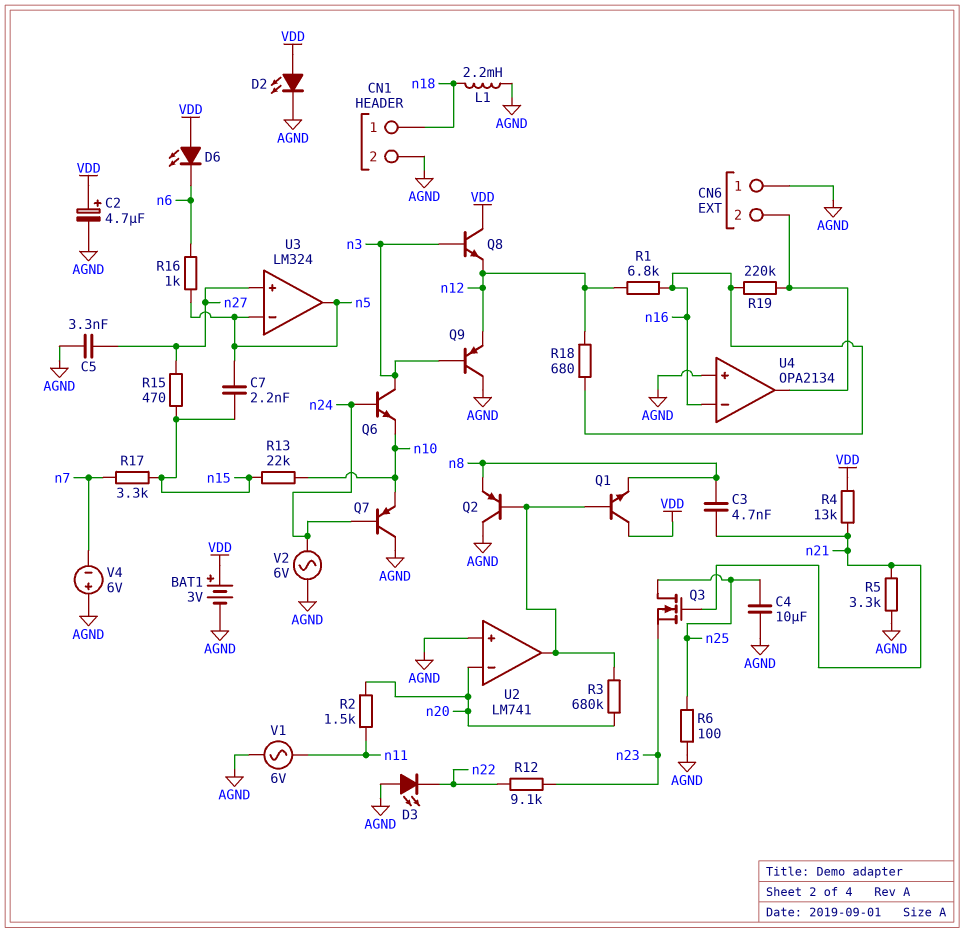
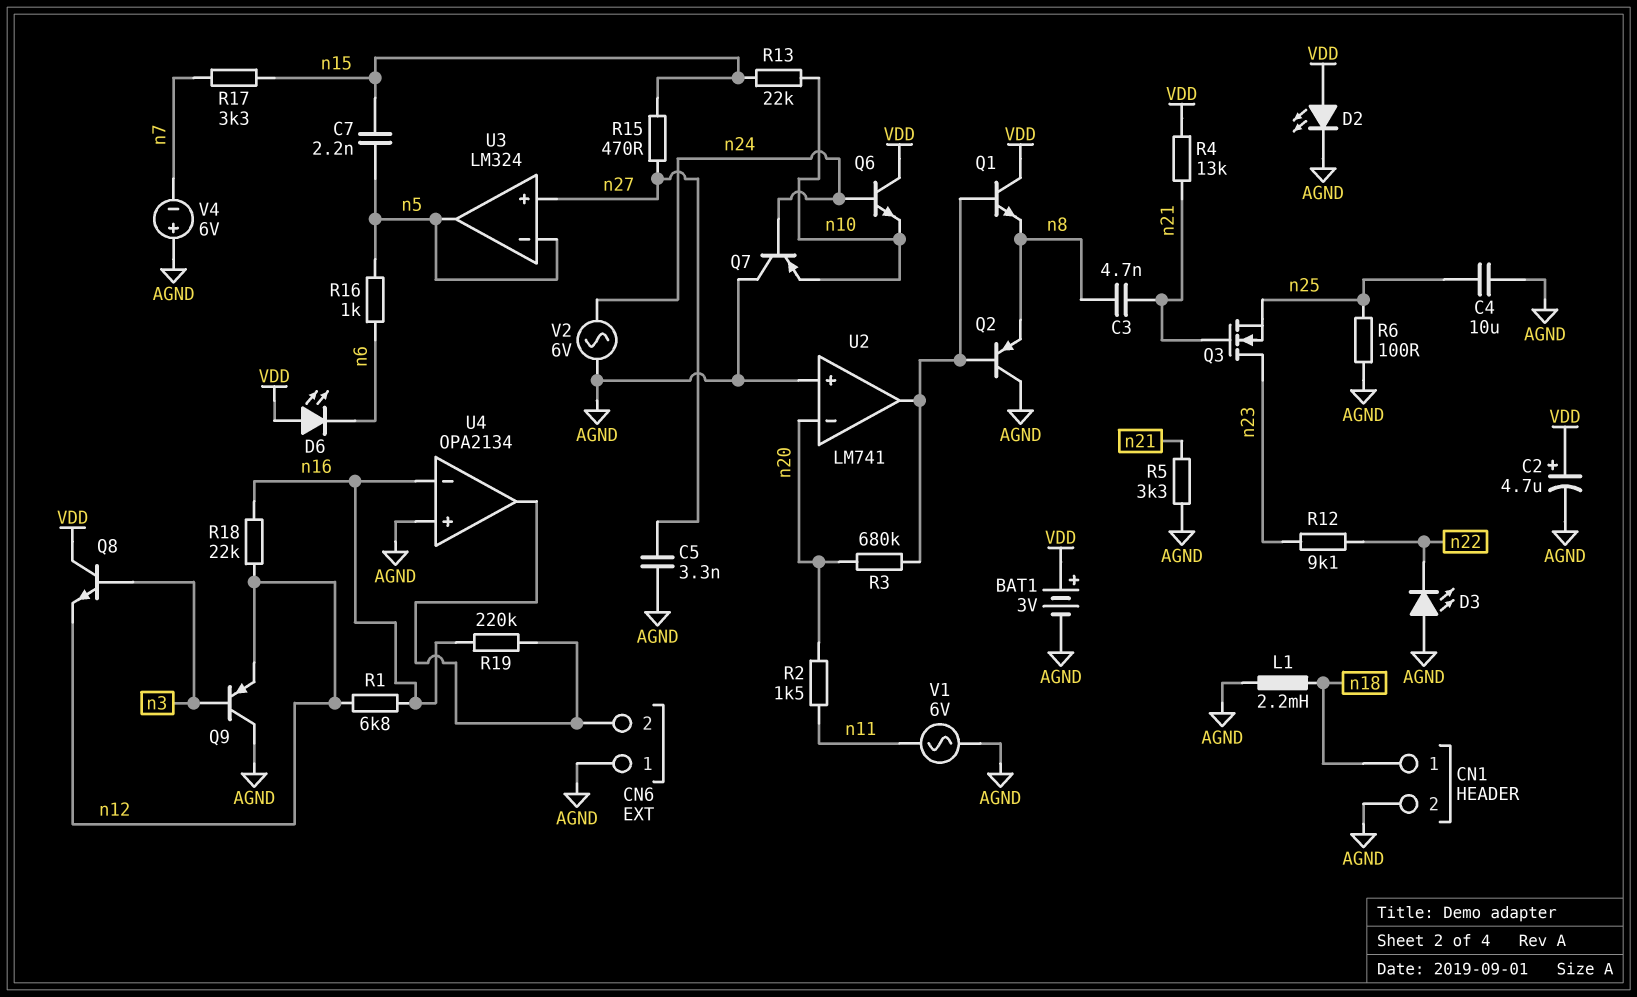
Q3: NMOS (G n21, D n25, S n23) -> NMOS (G n21, D n23, S n25)
Q6: NPN (B n24, C n3, E n10) -> NPN (B n24, C VDD, E n10)
R18: 680 (n12, n16) -> 22k (n12, n16)

